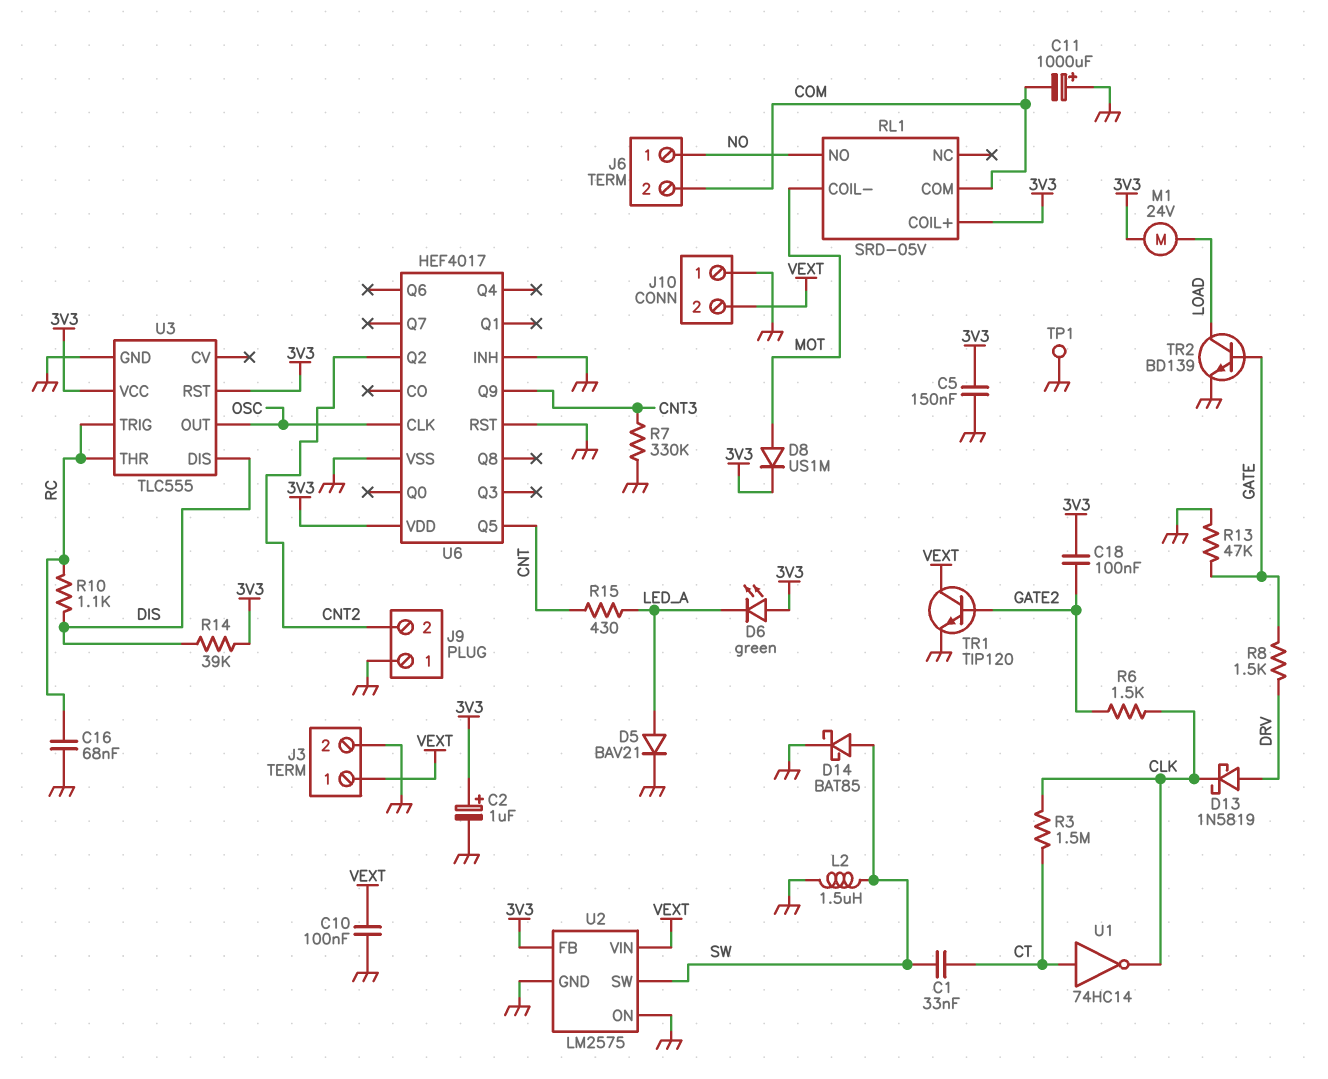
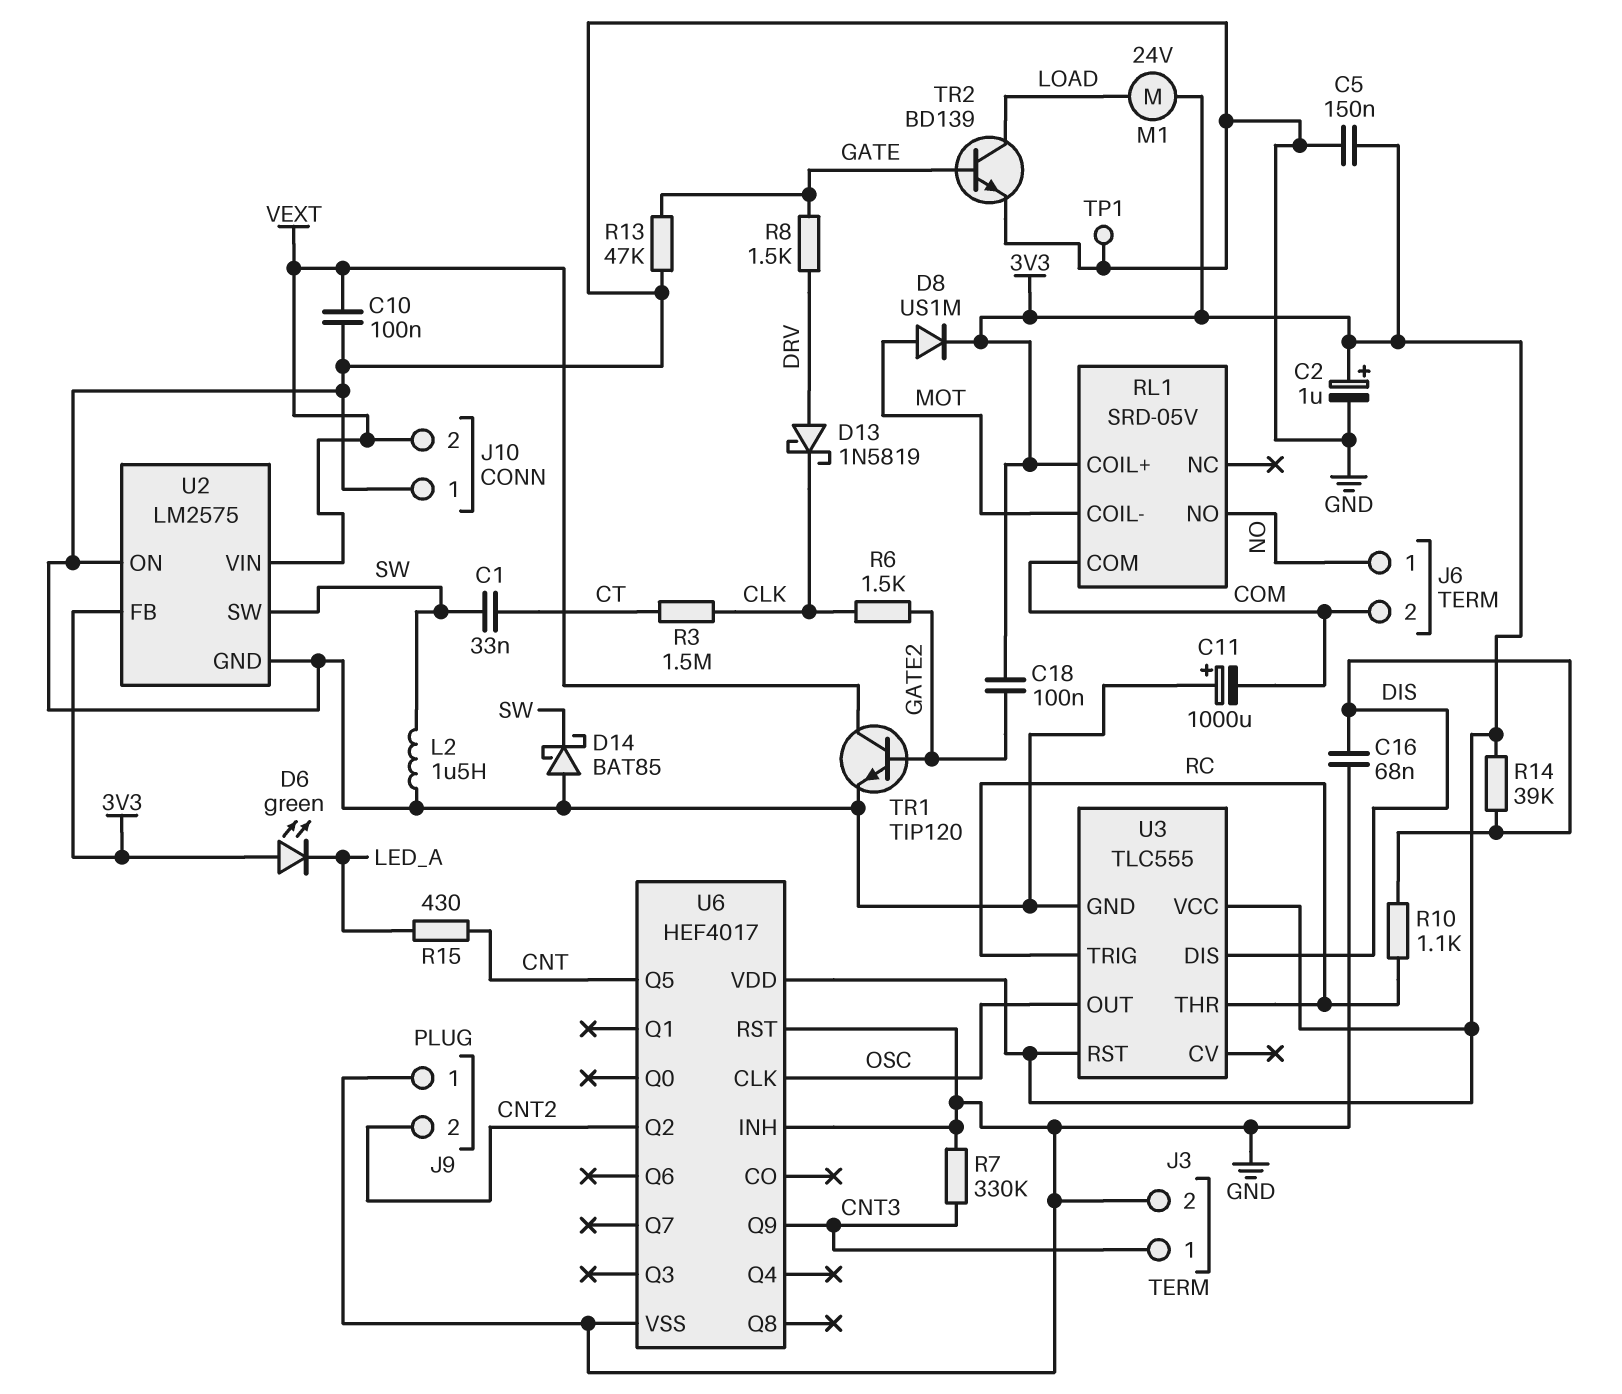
C16: 68nF (GND, RC) -> 68nF (DIS, GND)
D5: diode BAV21 (A LED_A, K GND) -> none
D14: schottky BAT85 (A SW, K GND) -> schottky BAT85 (A GND, K SW)
J3 pin 1: VEXT -> CNT3
U1: NOT 74HC14 (in CT, out CLK) -> none

